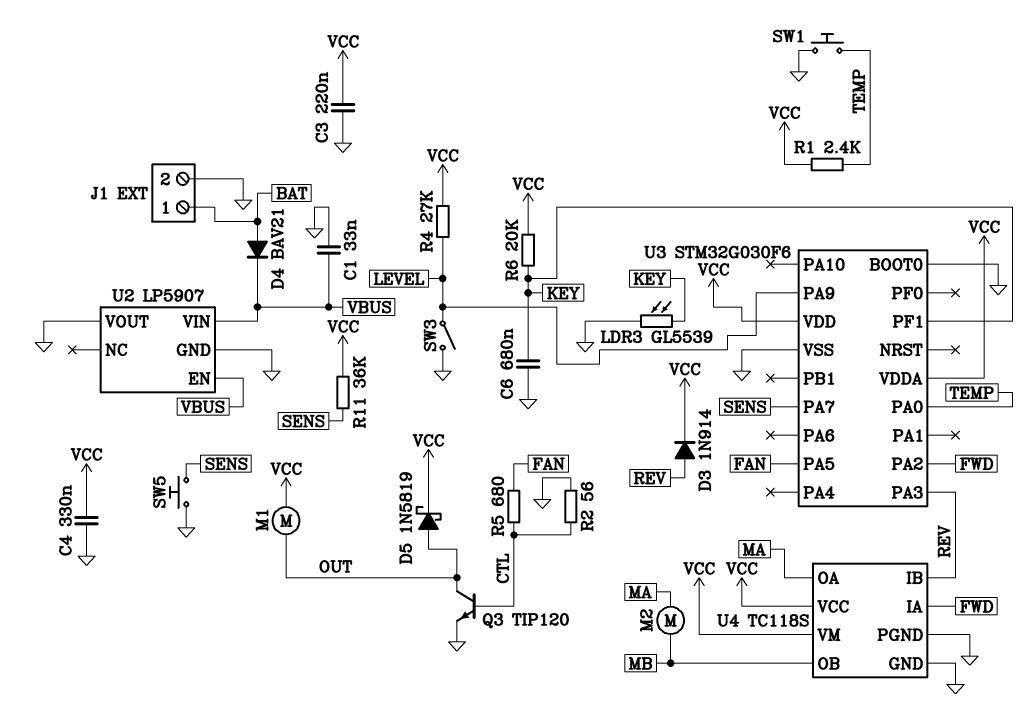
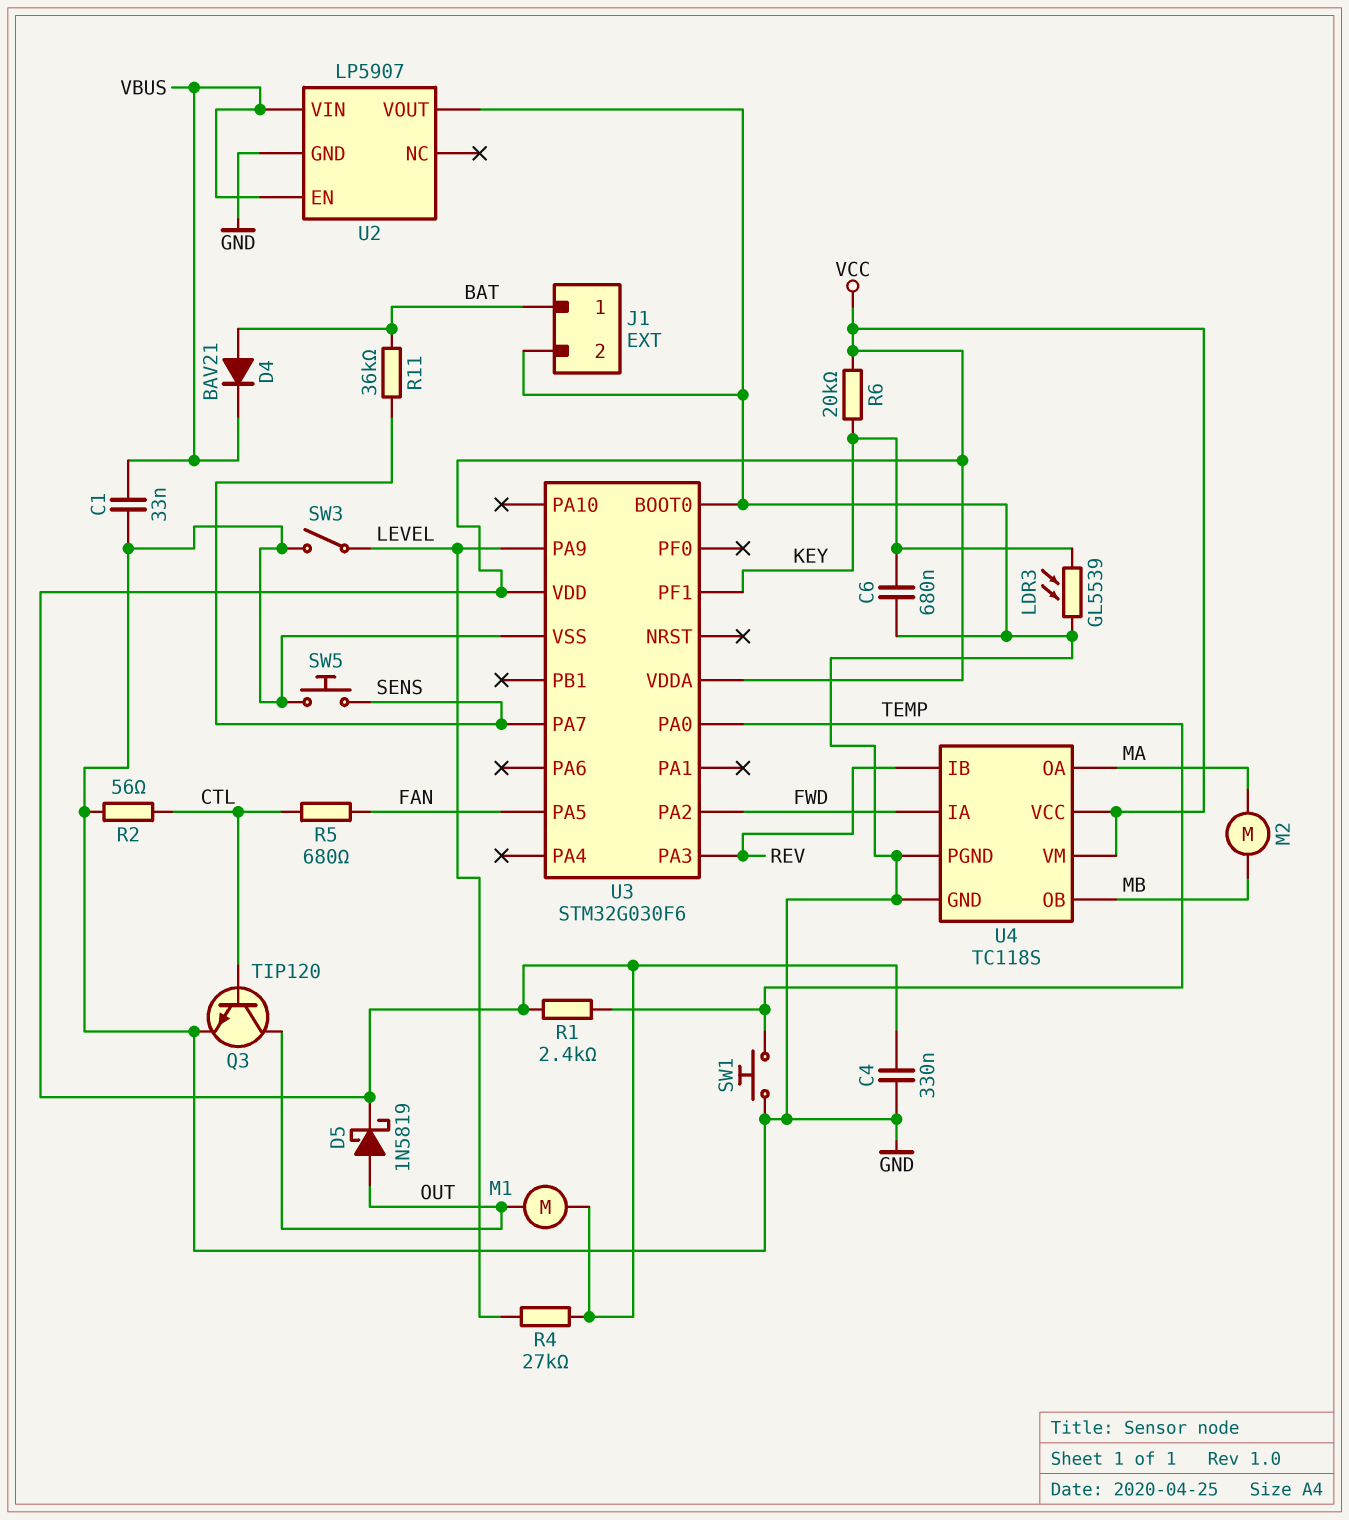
C3: 220nF (GND, VCC) -> none
D3: diode 1N914 (A REV, K VCC) -> none
R11: 36k (SENS, VCC) -> 36k (BAT, SENS)

